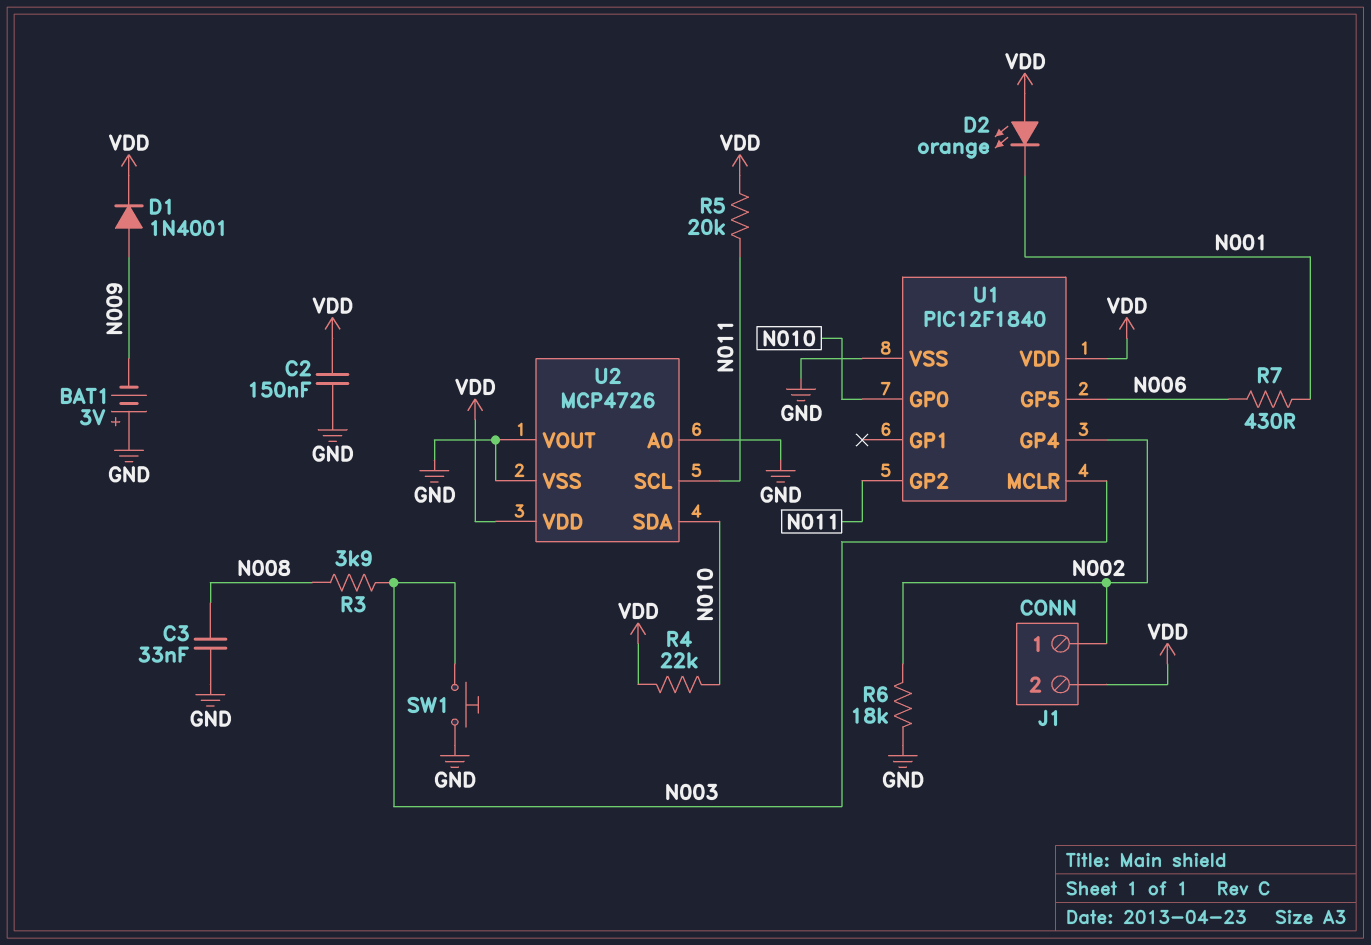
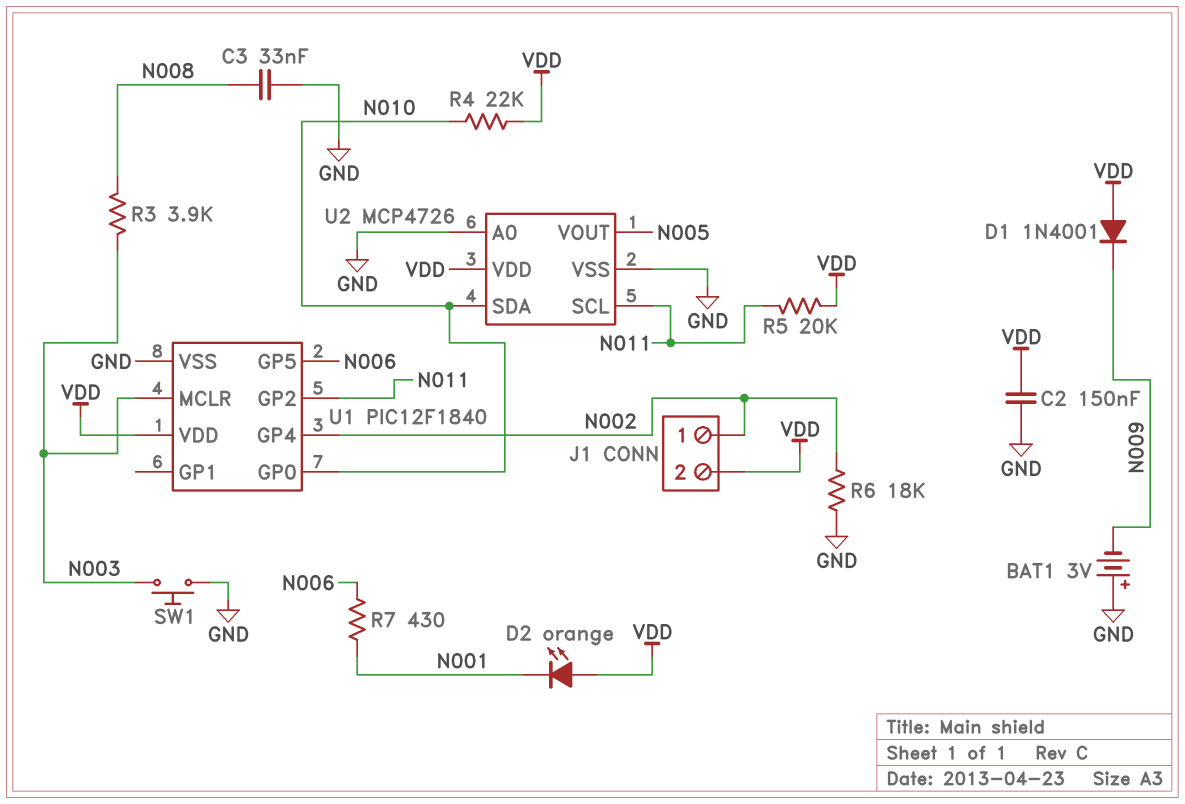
D1: diode 1N4001 (A N009, K VDD) -> diode 1N4001 (A VDD, K N009)
U2 pin VOUT: GND -> N005

